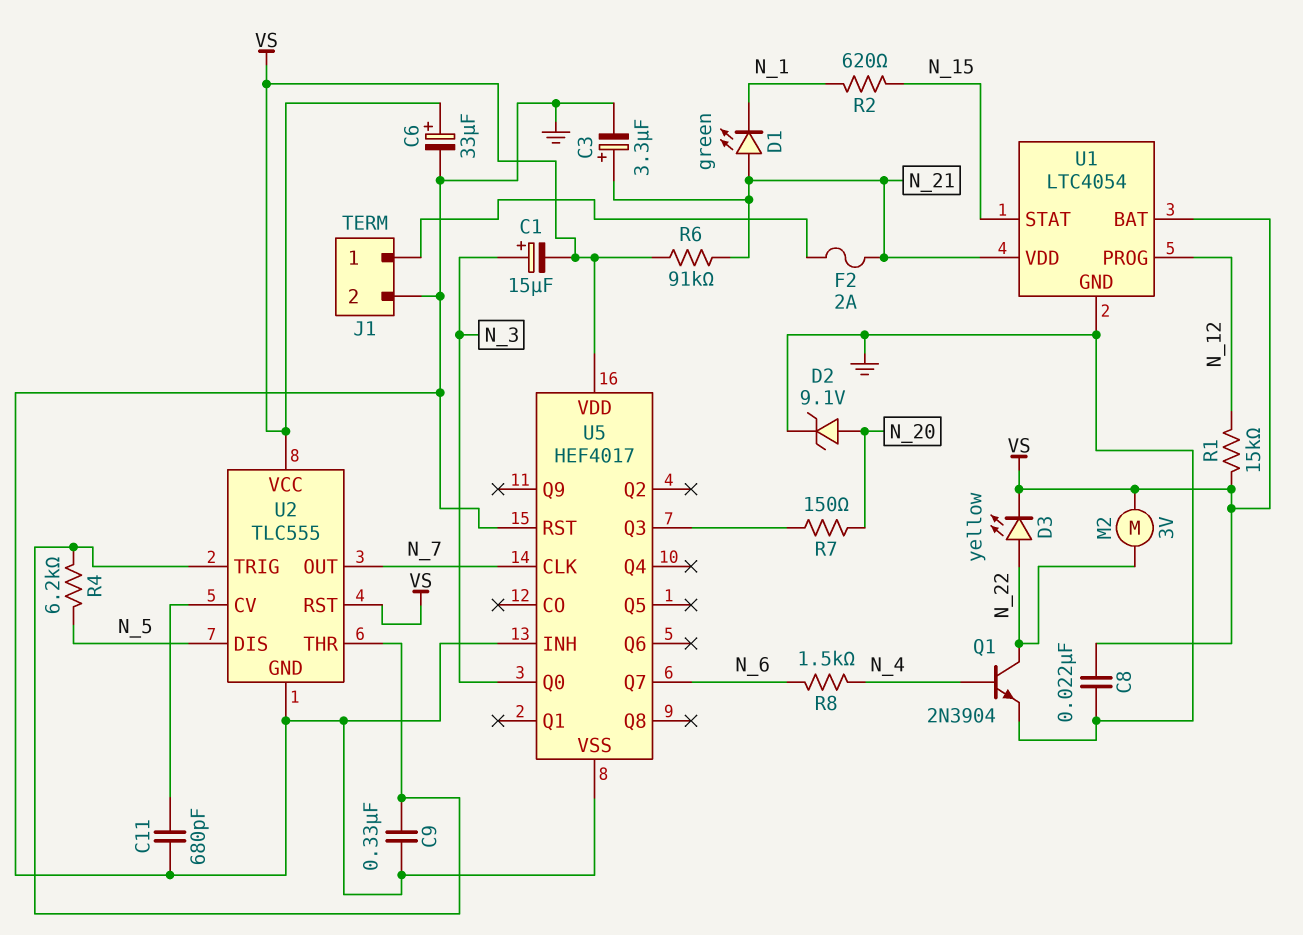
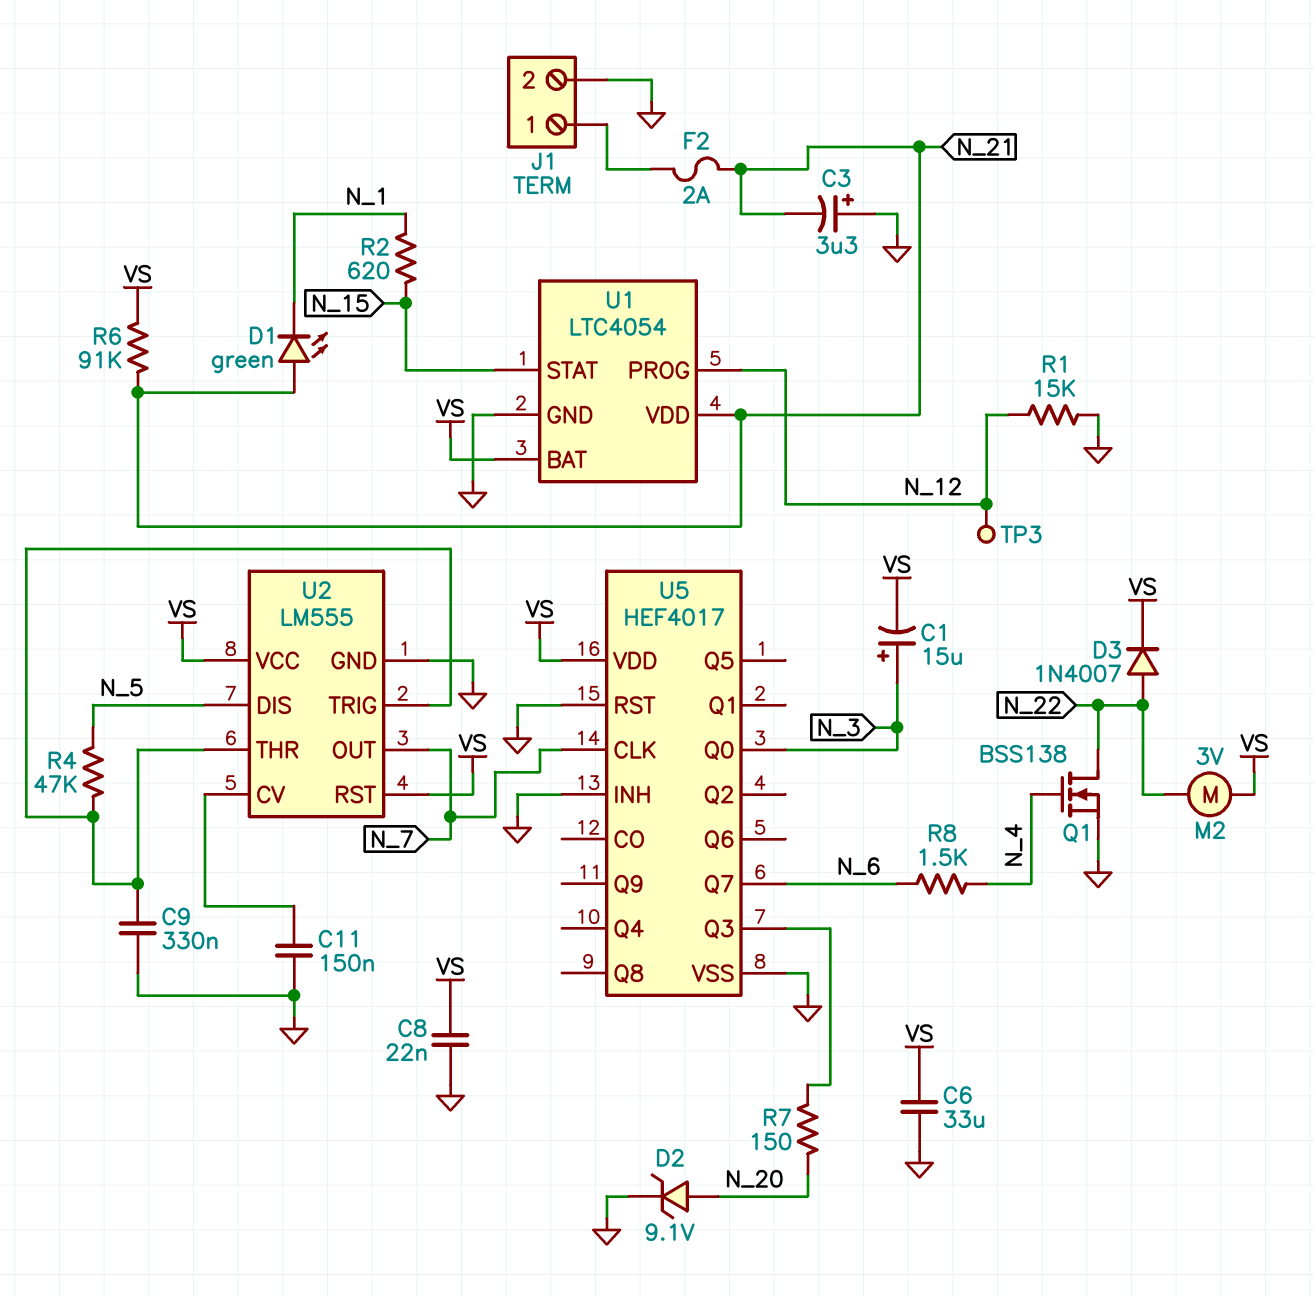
C3: 3.3uF (plus N_21, minus GND) -> 3.3uF (plus GND, minus N_21)
C6: 33uF (plus VS, minus GND) -> 33uF (GND, VS)
C11: 680pF (GND, U2/CV) -> 150nF (GND, U2/CV)
D3: LED yellow (A N_22, K VS) -> diode 1N4007 (A N_22, K VS)
Q1: NPN 2N3904 (B N_4, C N_22, E GND) -> NMOS BSS138 (G N_4, D N_22, S GND)
R1: 15k (N_12, VS) -> 15k (GND, N_12)
R4: 6.2k (N_5, U2/THR) -> 47k (N_5, U2/THR)
TP3: none -> test point (N_12)
U2: TLC555 -> LM555

